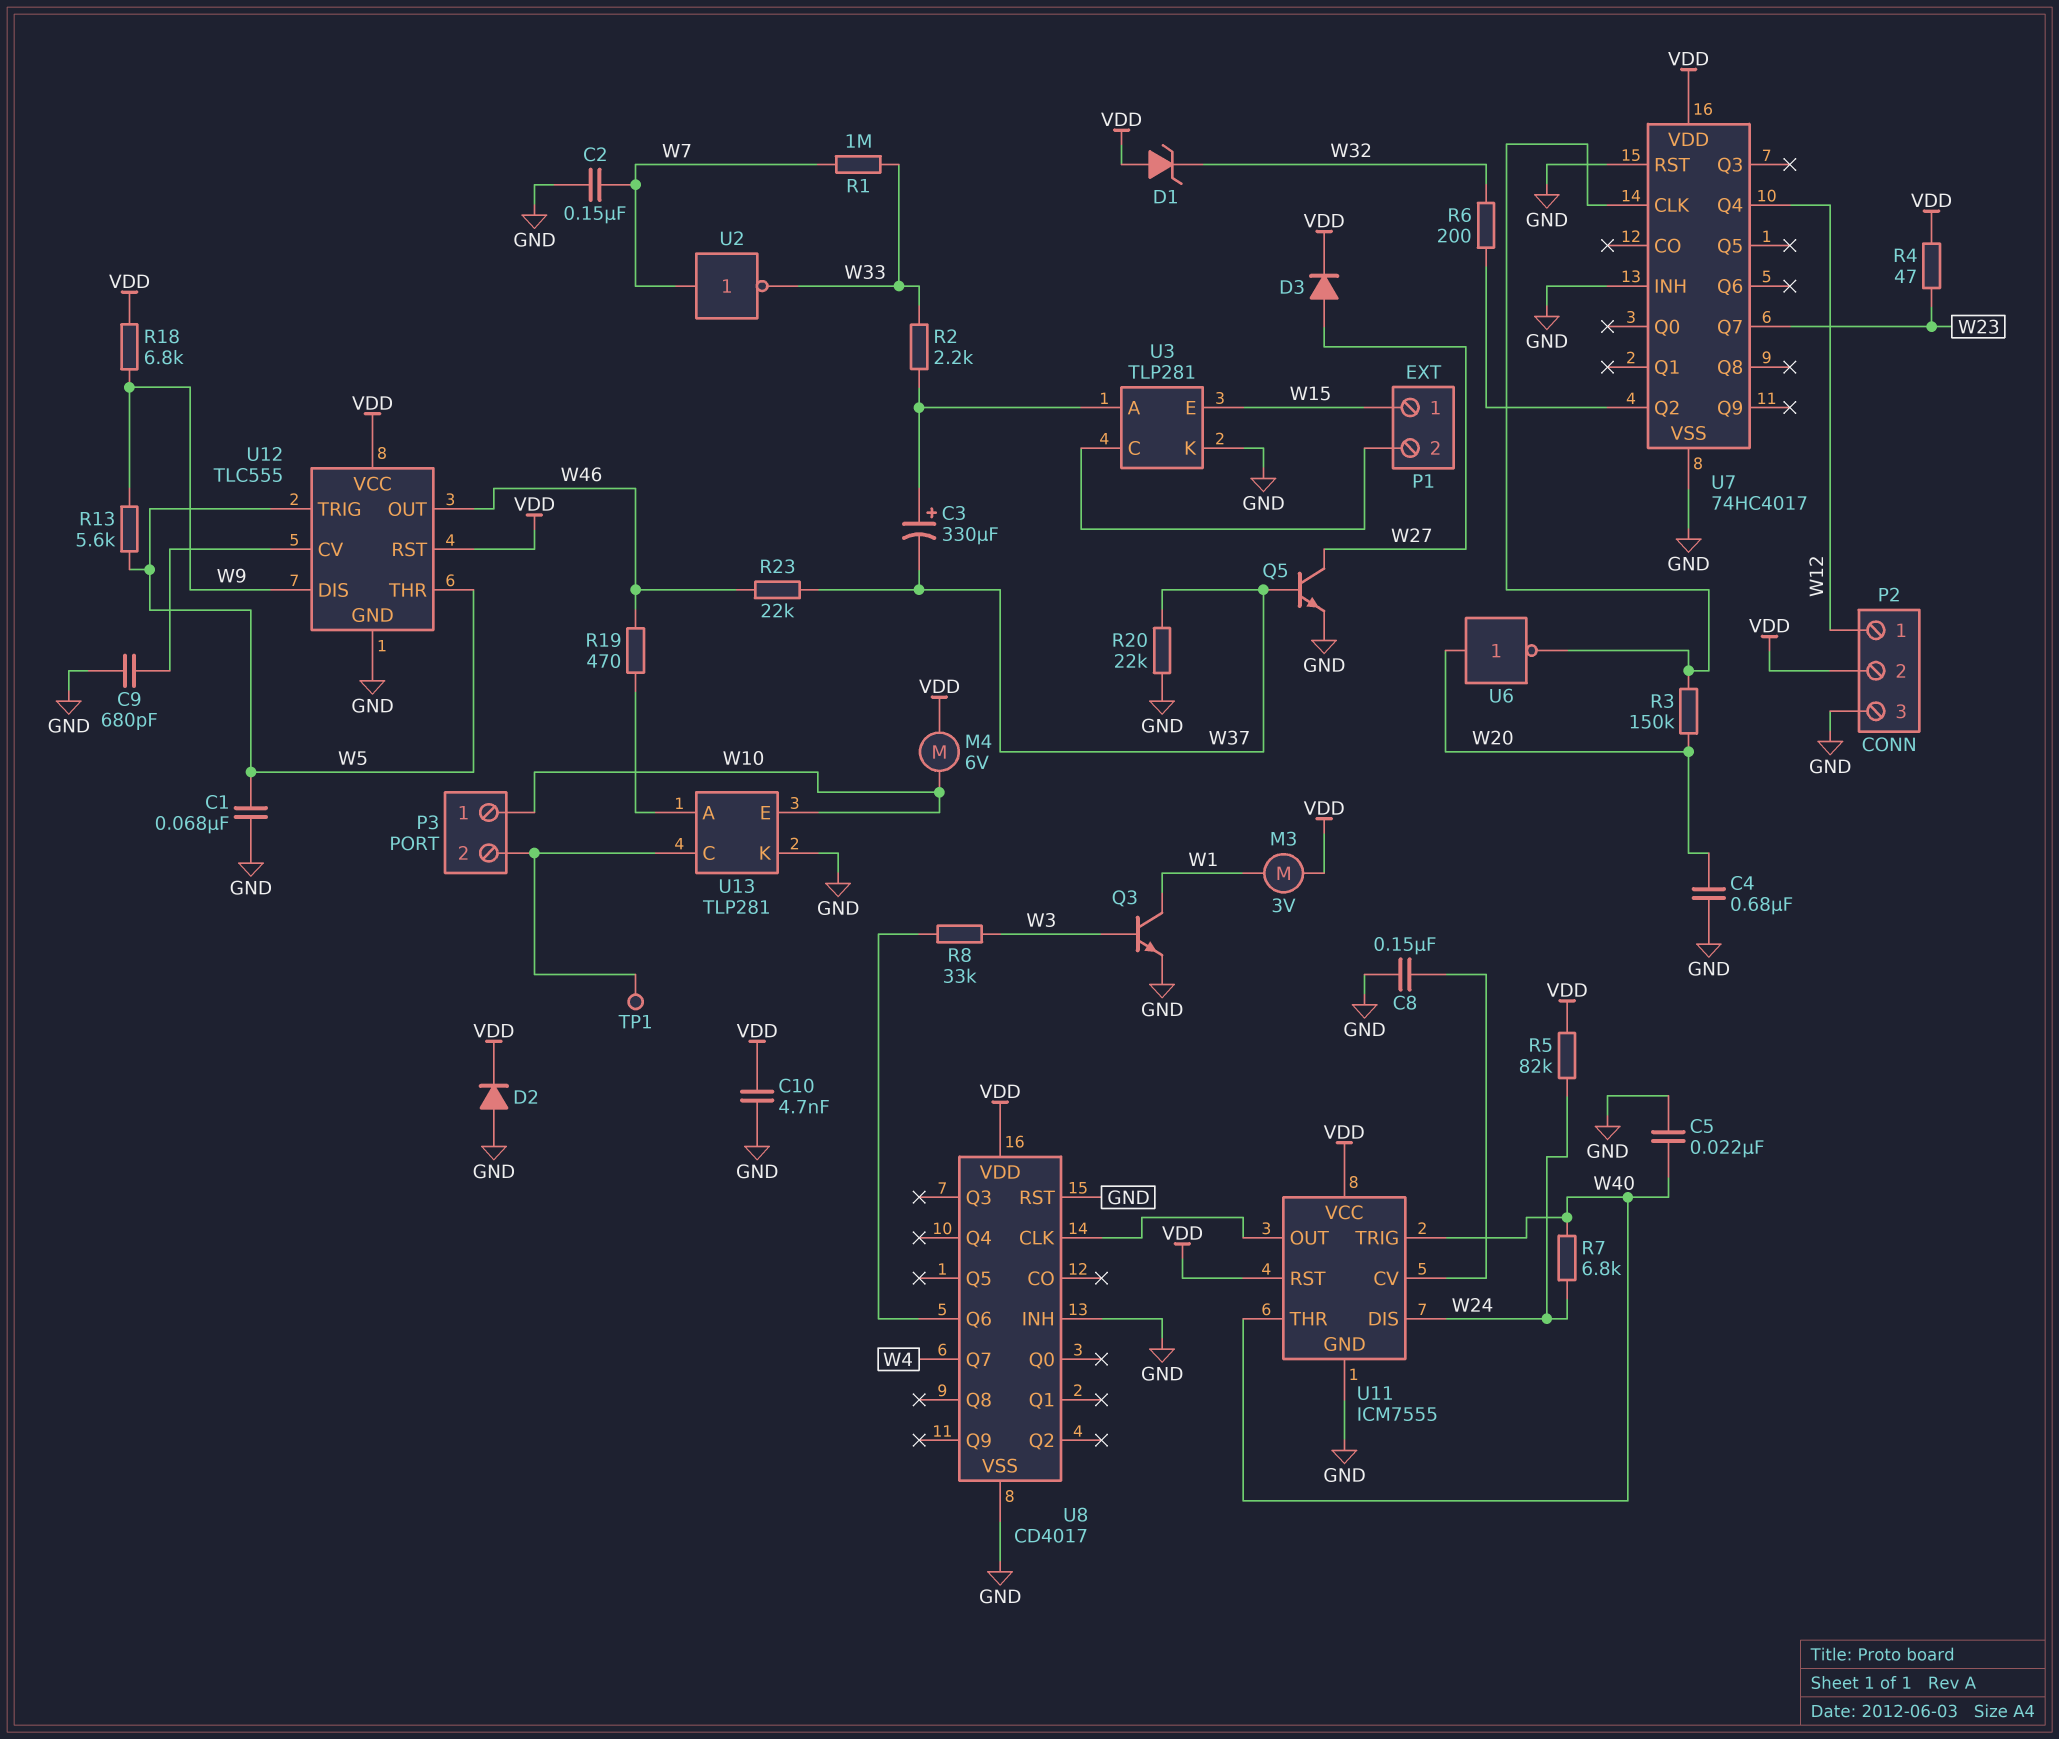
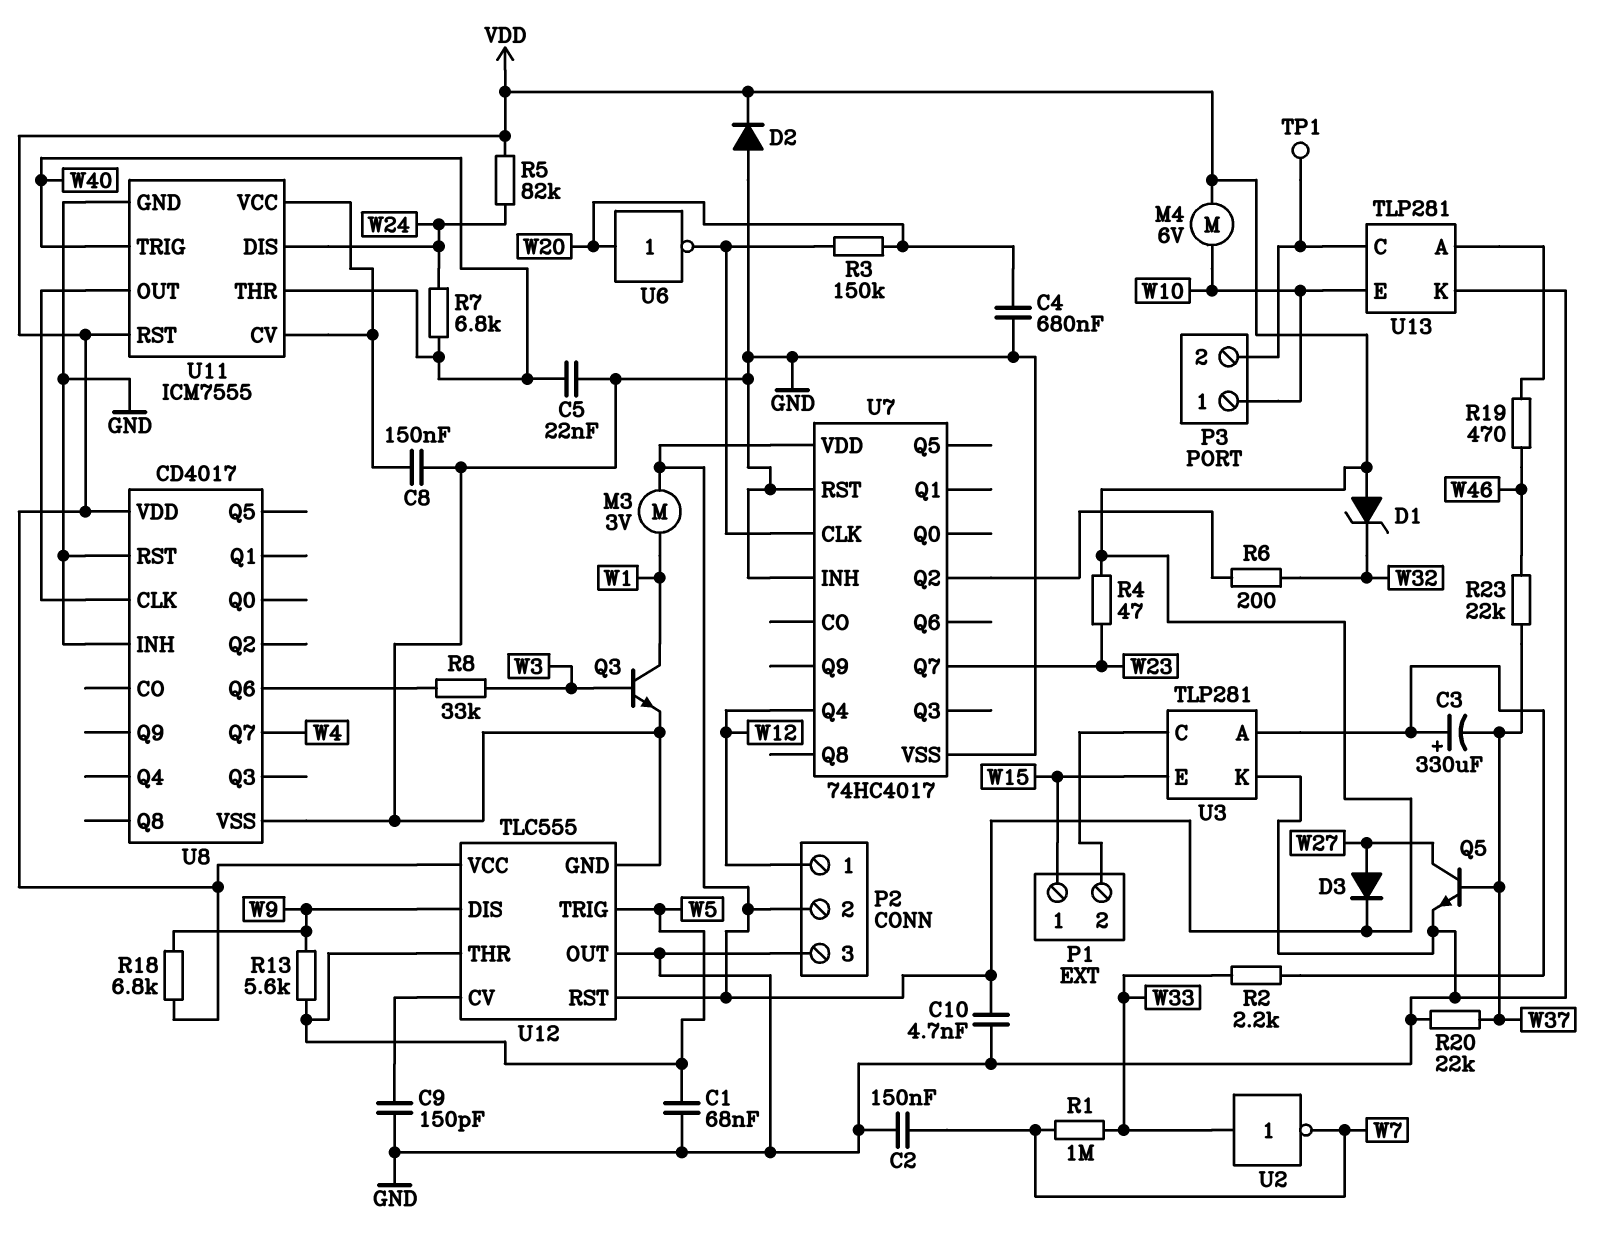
C9: 680pF (GND, U12/CV) -> 150pF (GND, U12/CV)
U2: NOT (in W7, out W33) -> NOT (in W33, out W7)
U11 pin VCC: VDD -> U11/CV
U12 pin OUT: W46 -> GND

